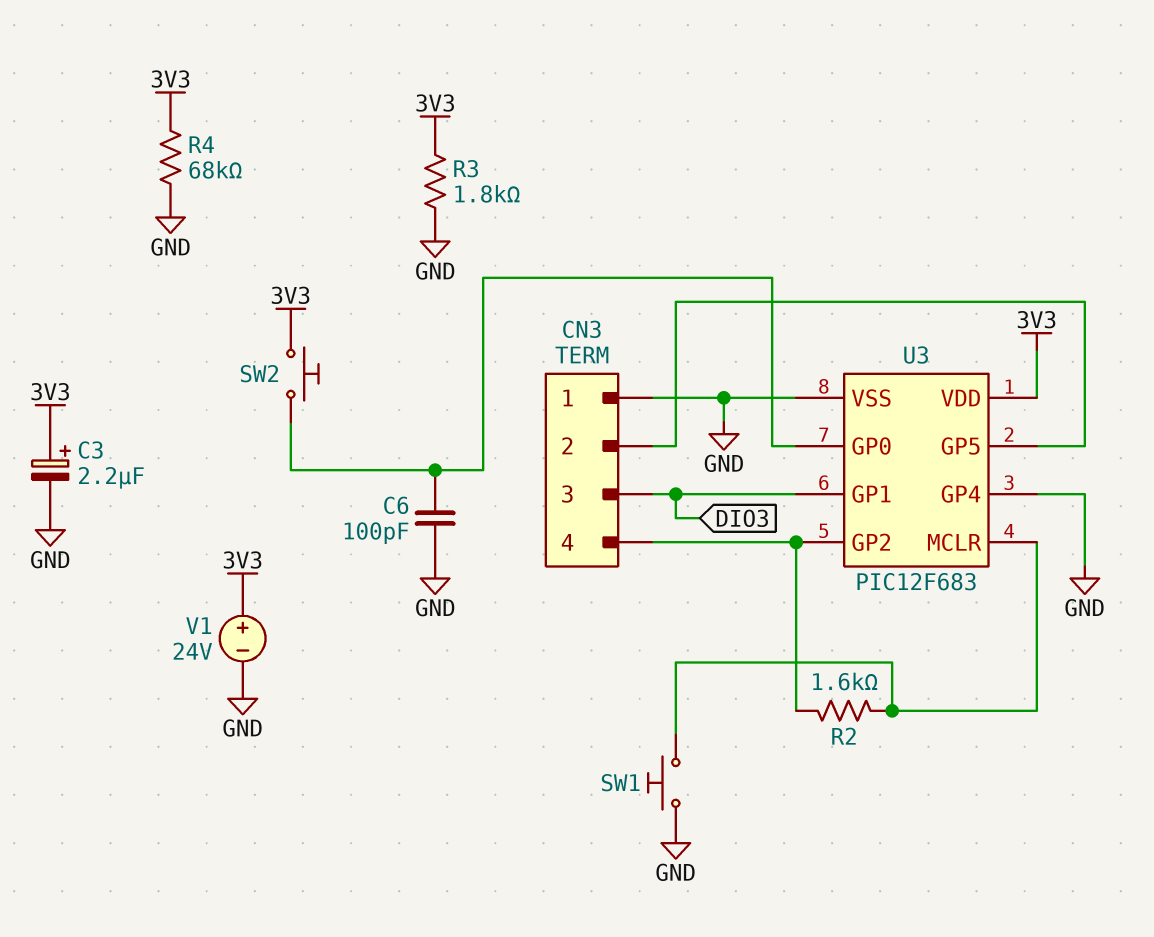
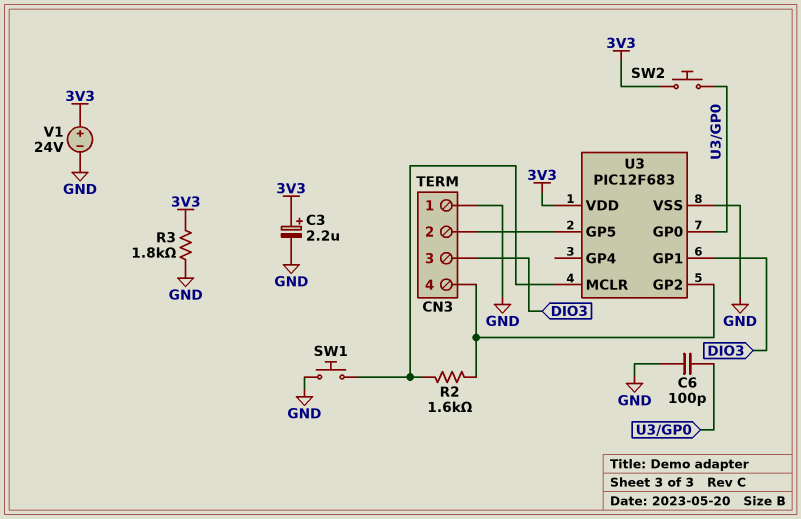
R4: 68k (3V3, GND) -> none
U3 pin GP4: GND -> none

